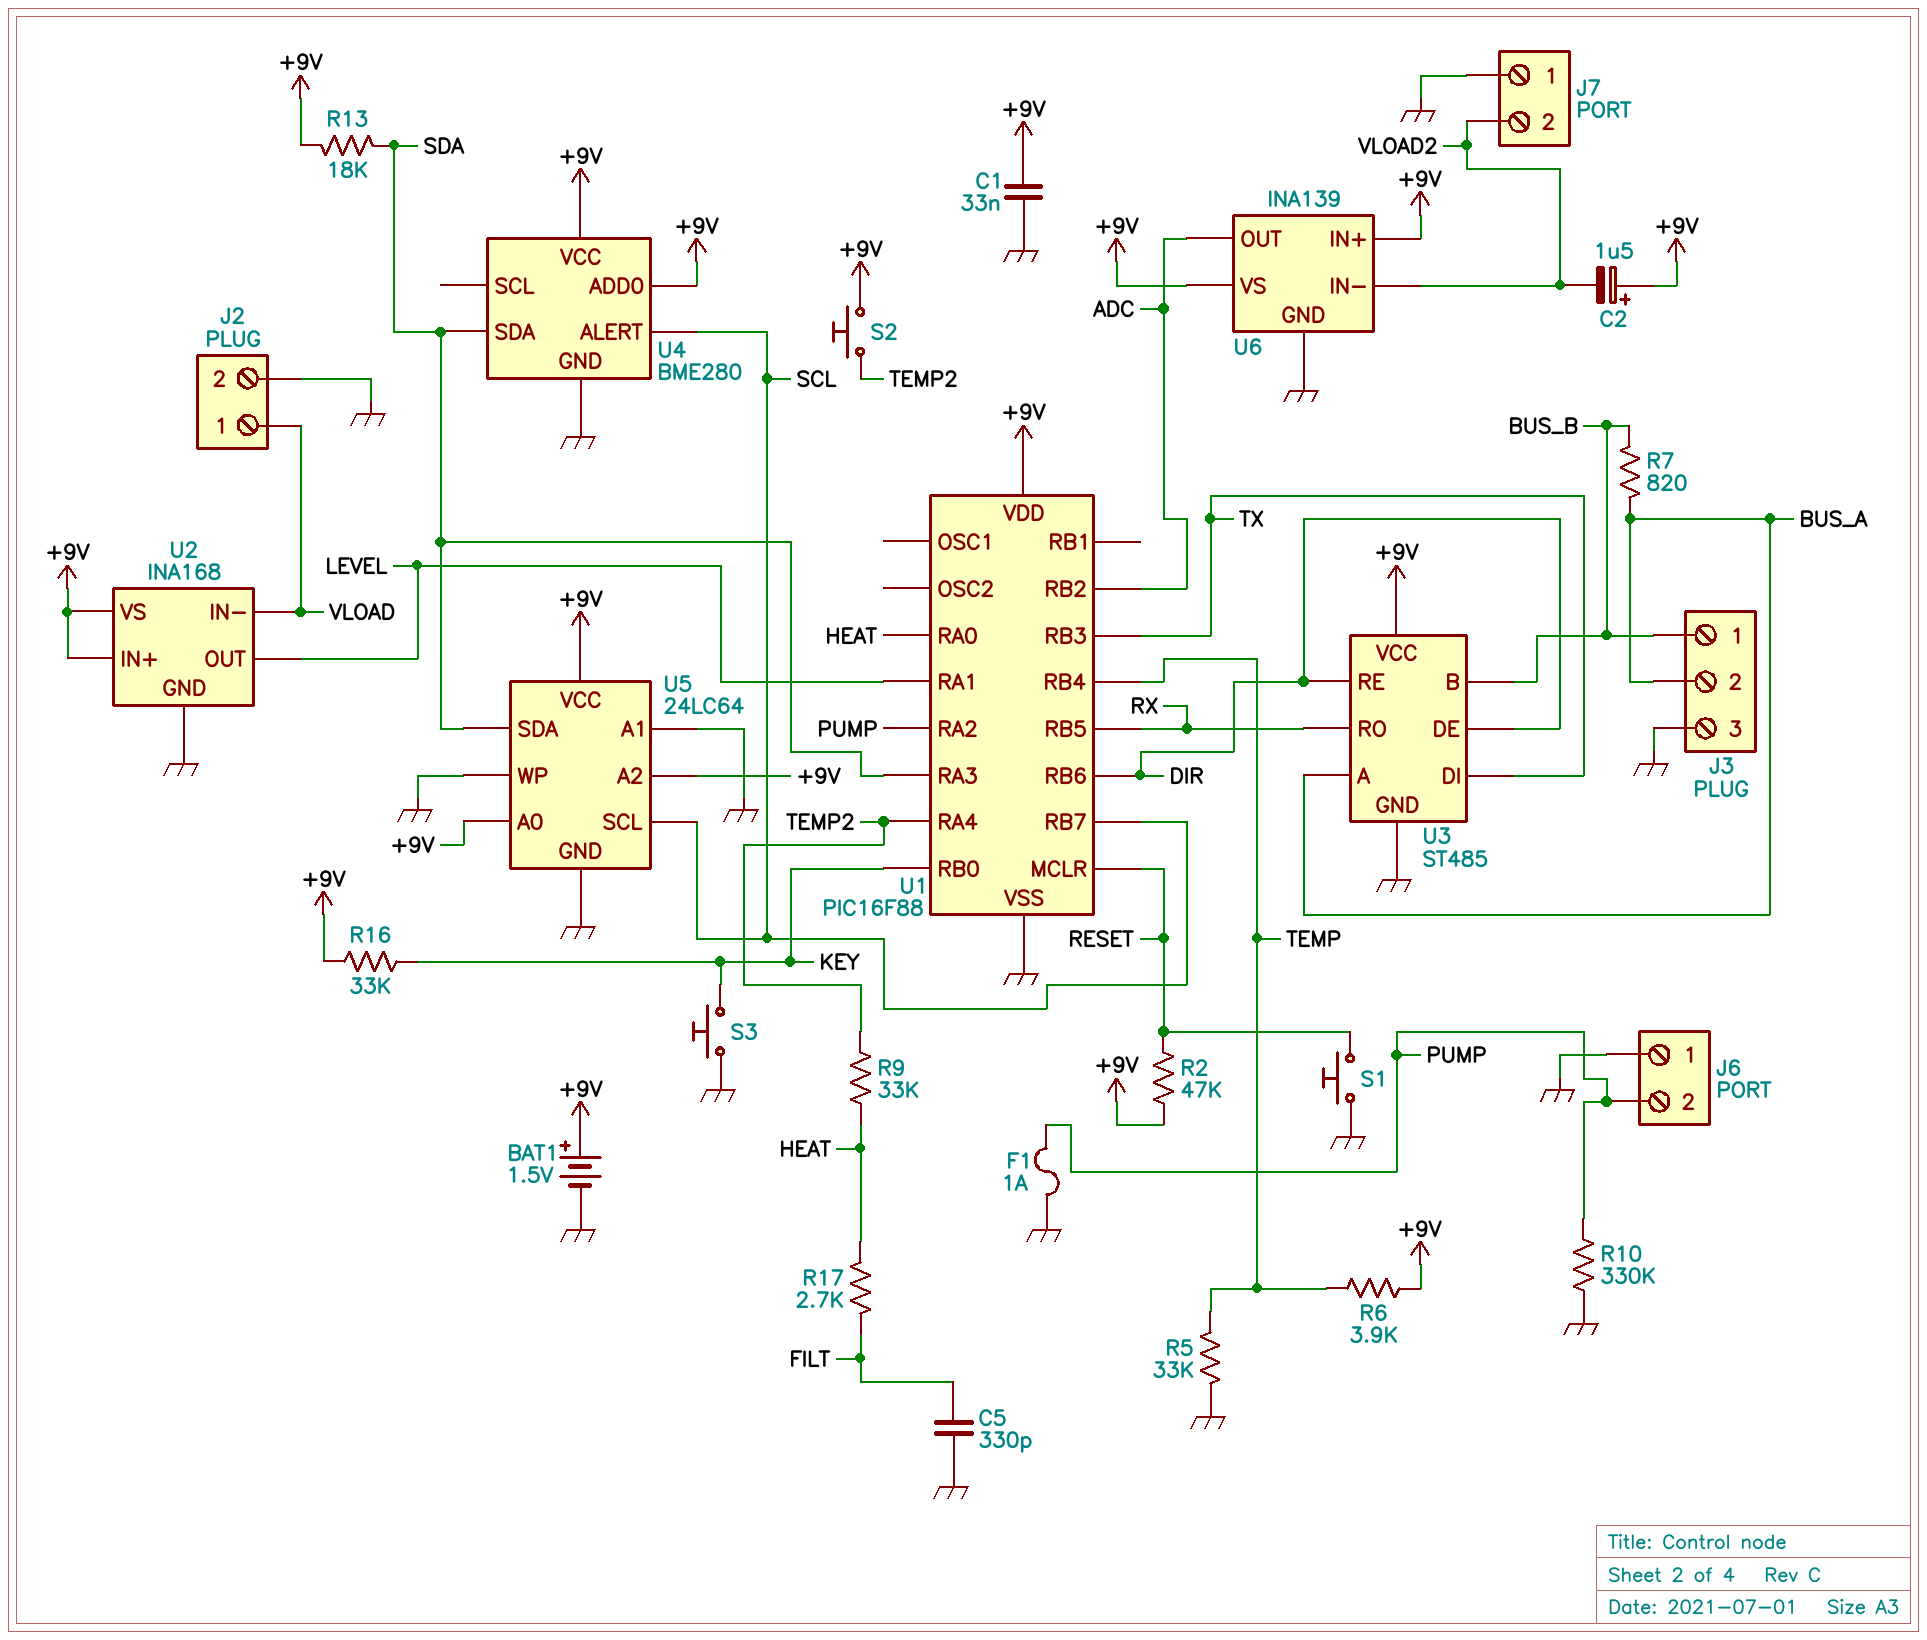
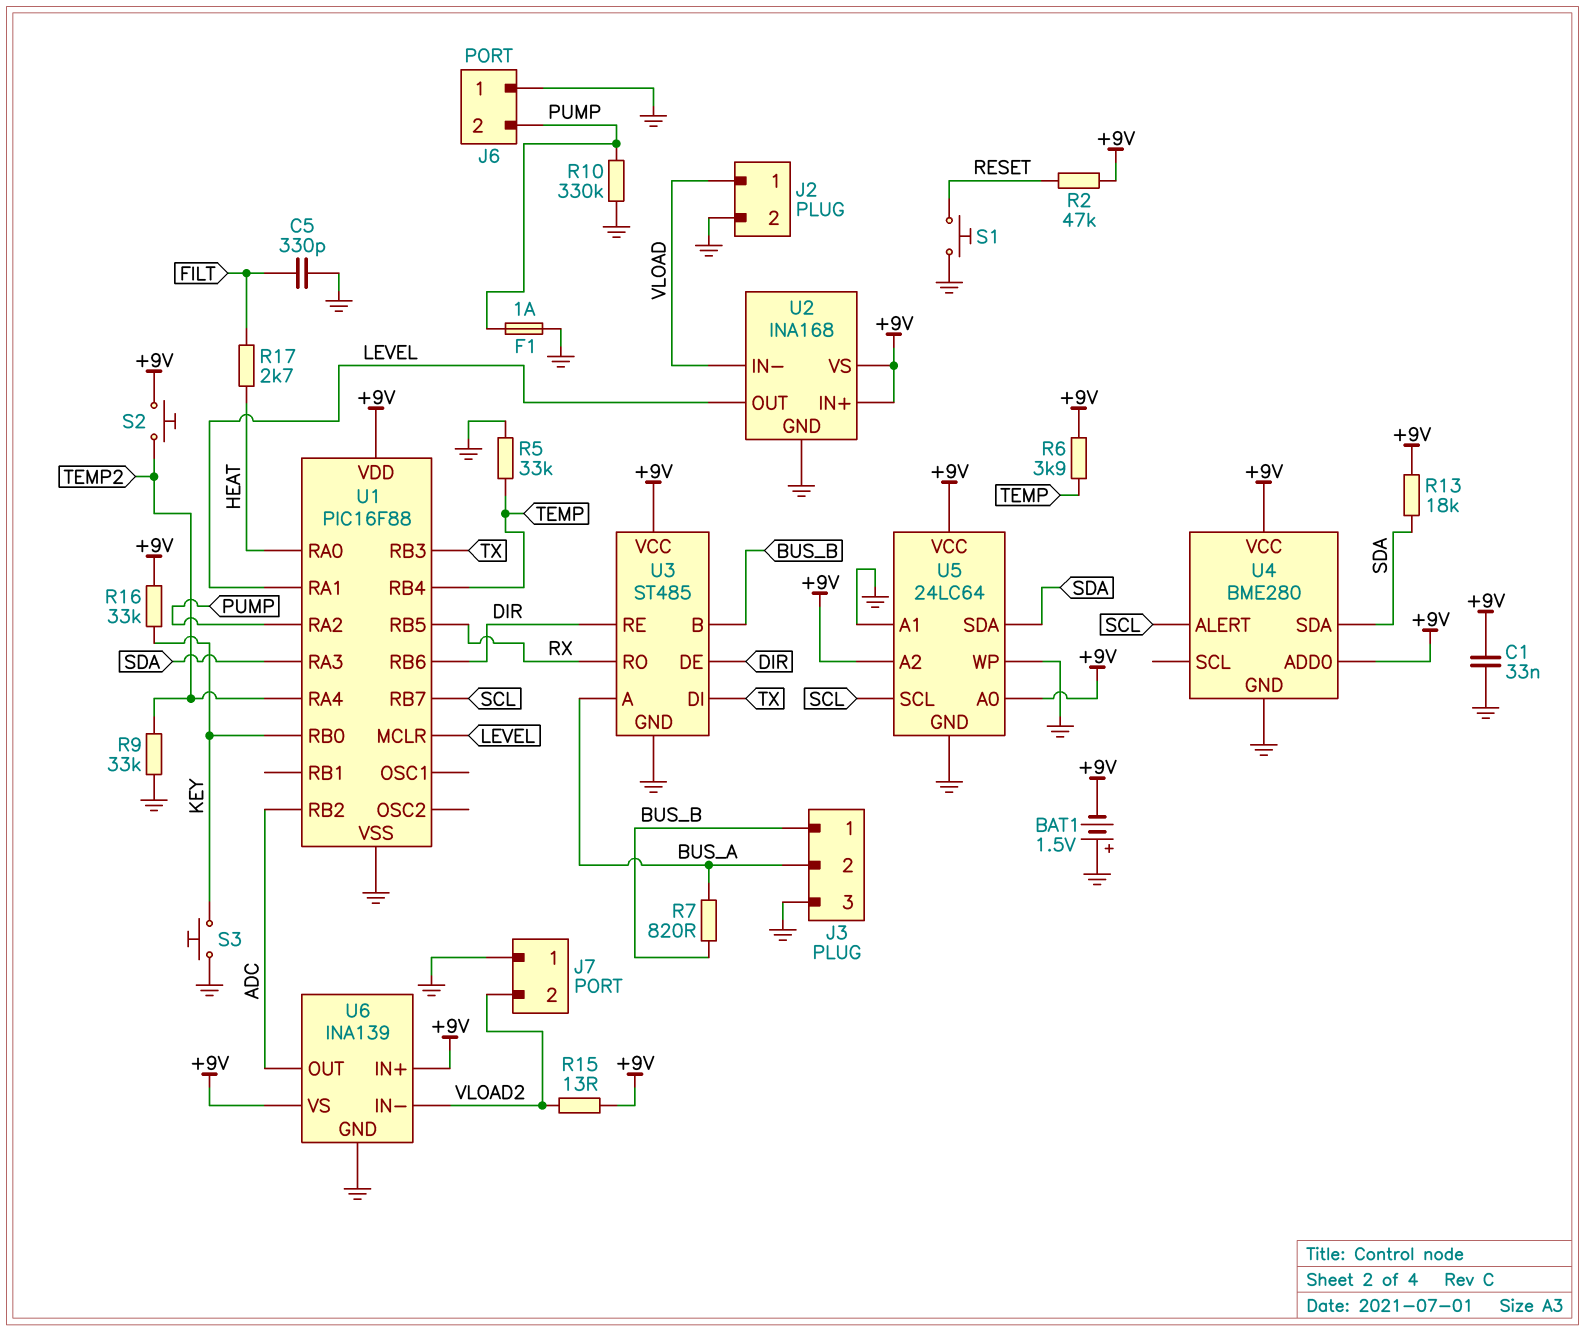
BAT1: 1.5V (plus +9V, minus GND) -> 1.5V (plus GND, minus +9V)
C2: 1.5uF (plus +9V, minus VLOAD2) -> none
R9: 33k (HEAT, TEMP2) -> 33k (GND, TEMP2)
R15: none -> 13 (+9V, VLOAD2)
U1 pin MCLR: RESET -> LEVEL

